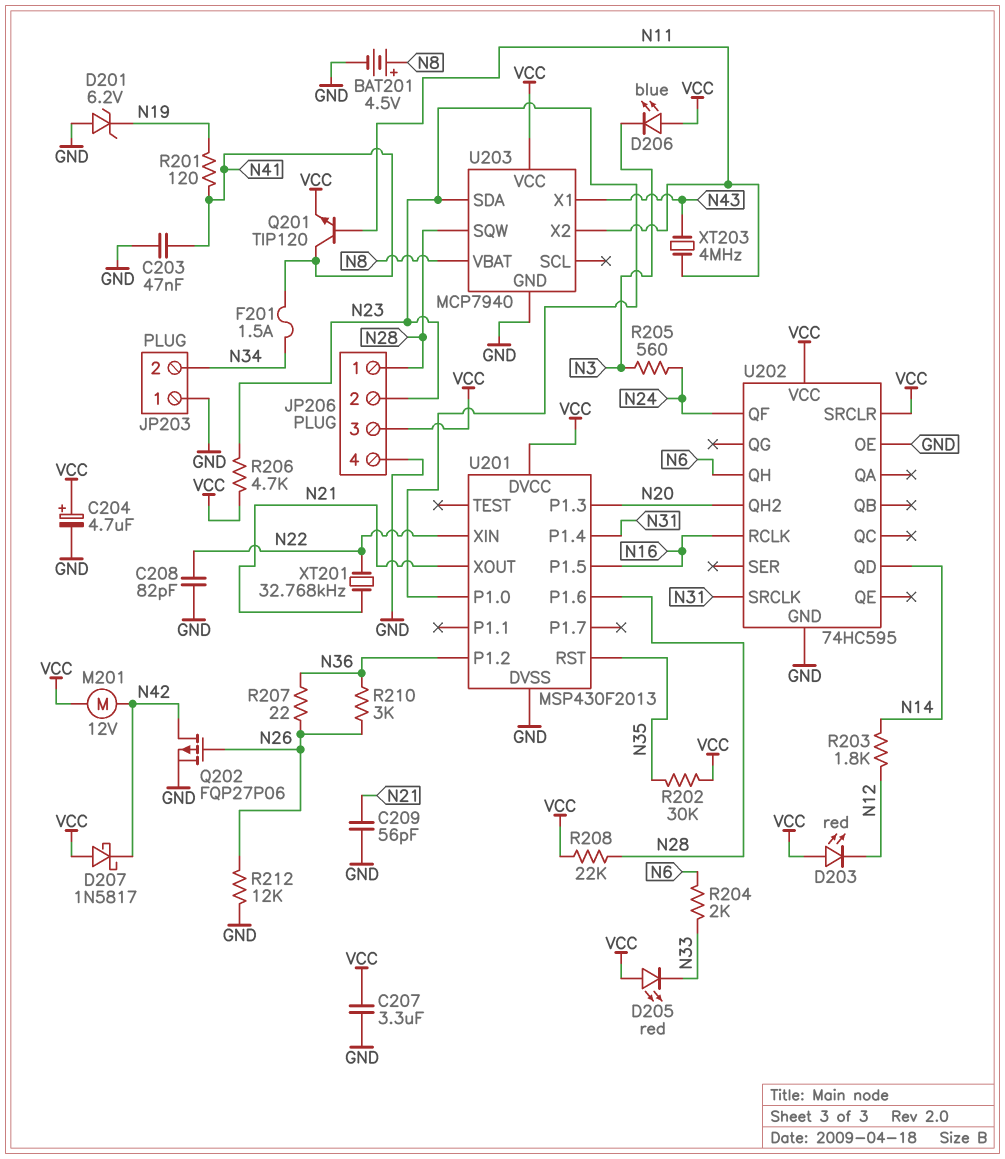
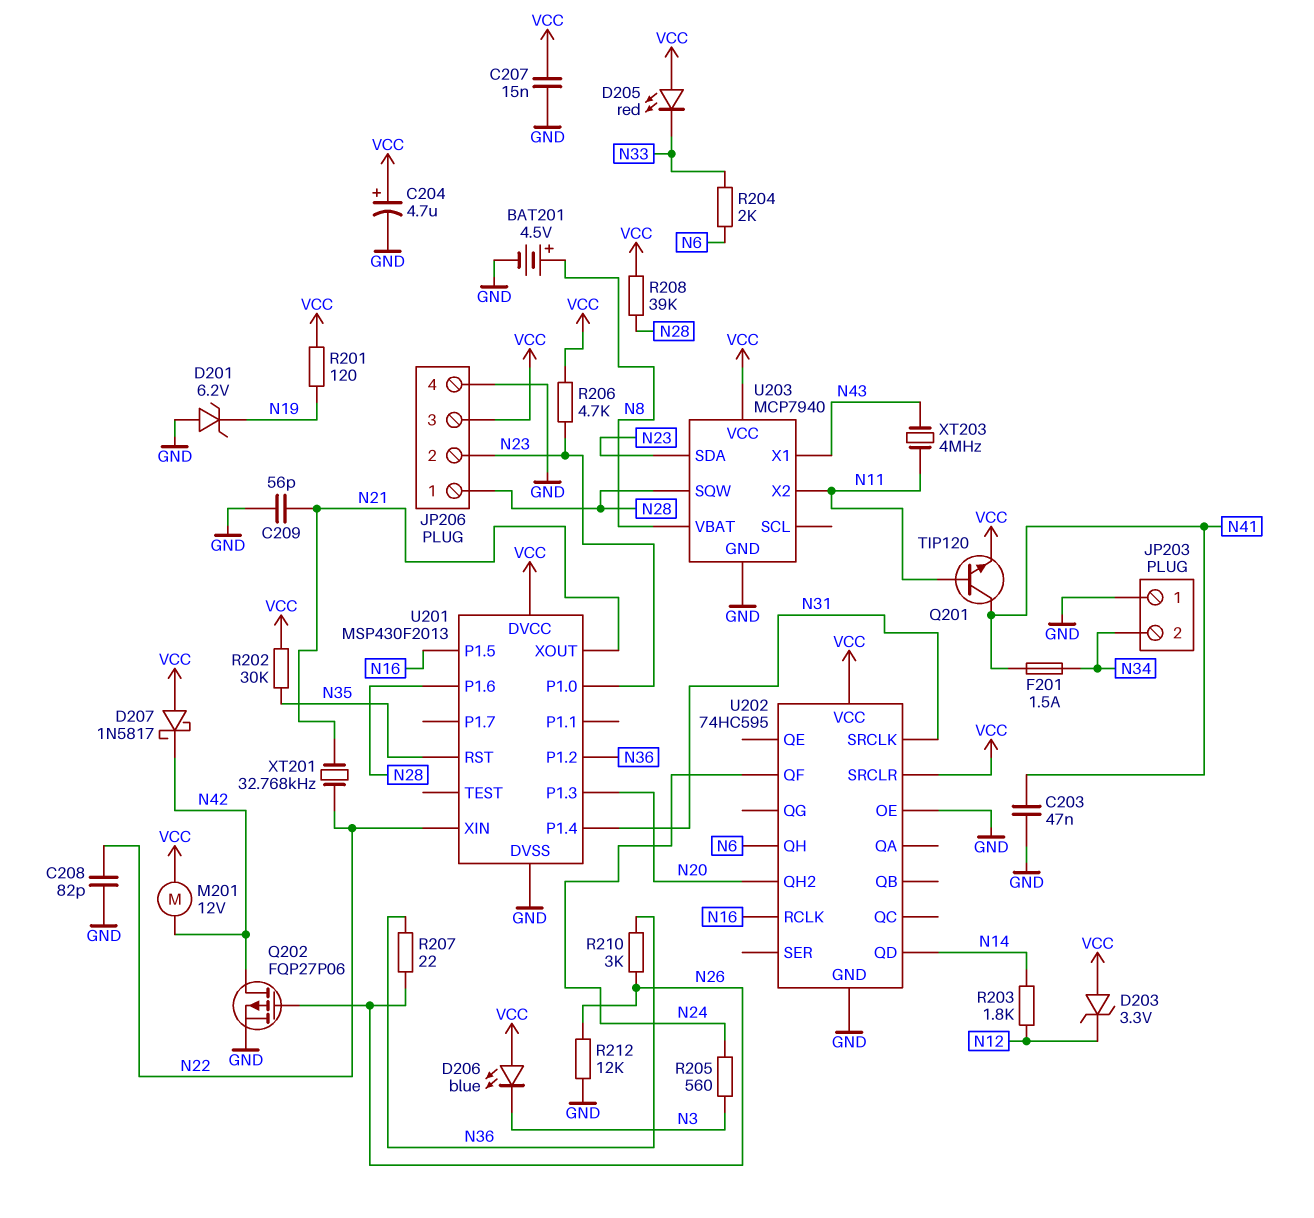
C207: 3.3uF (GND, VCC) -> 15nF (GND, VCC)
D203: LED red (A VCC, K N12) -> zener 3.3V (A VCC, K N12)
R201: 120 (N19, N41) -> 120 (N19, VCC)
R208: 22k (N28, VCC) -> 39k (N28, VCC)

